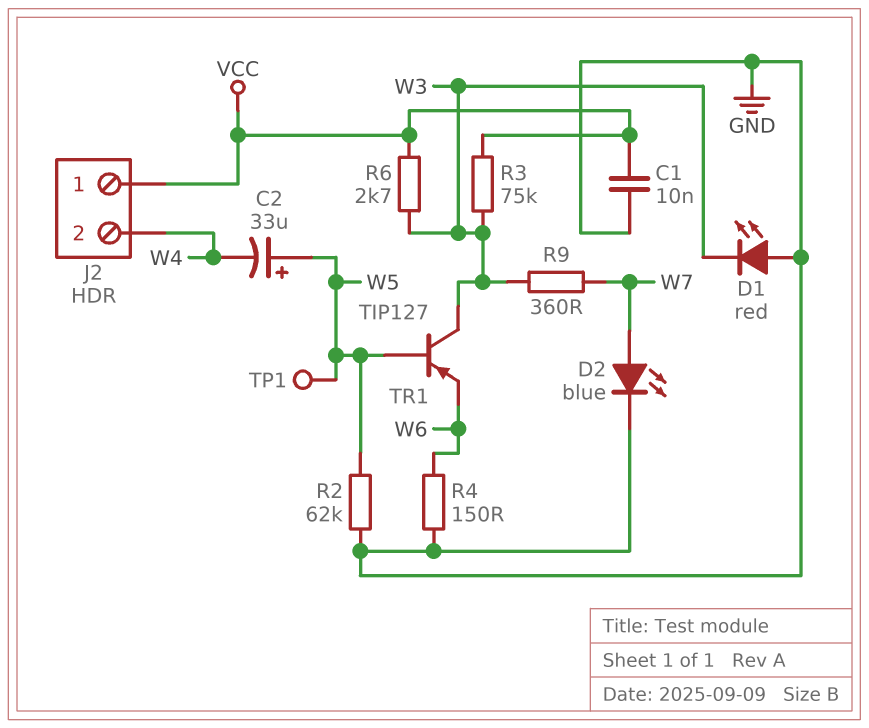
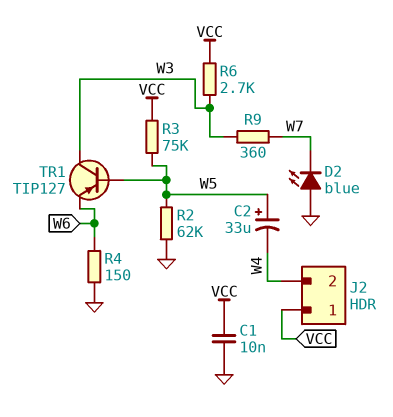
D1: LED red (A GND, K W3) -> none
D2: LED blue (A W7, K GND) -> LED blue (A GND, K W7)
R3: 75k (VCC, W3) -> 75k (VCC, W5)
TP1: test point (W5) -> none

